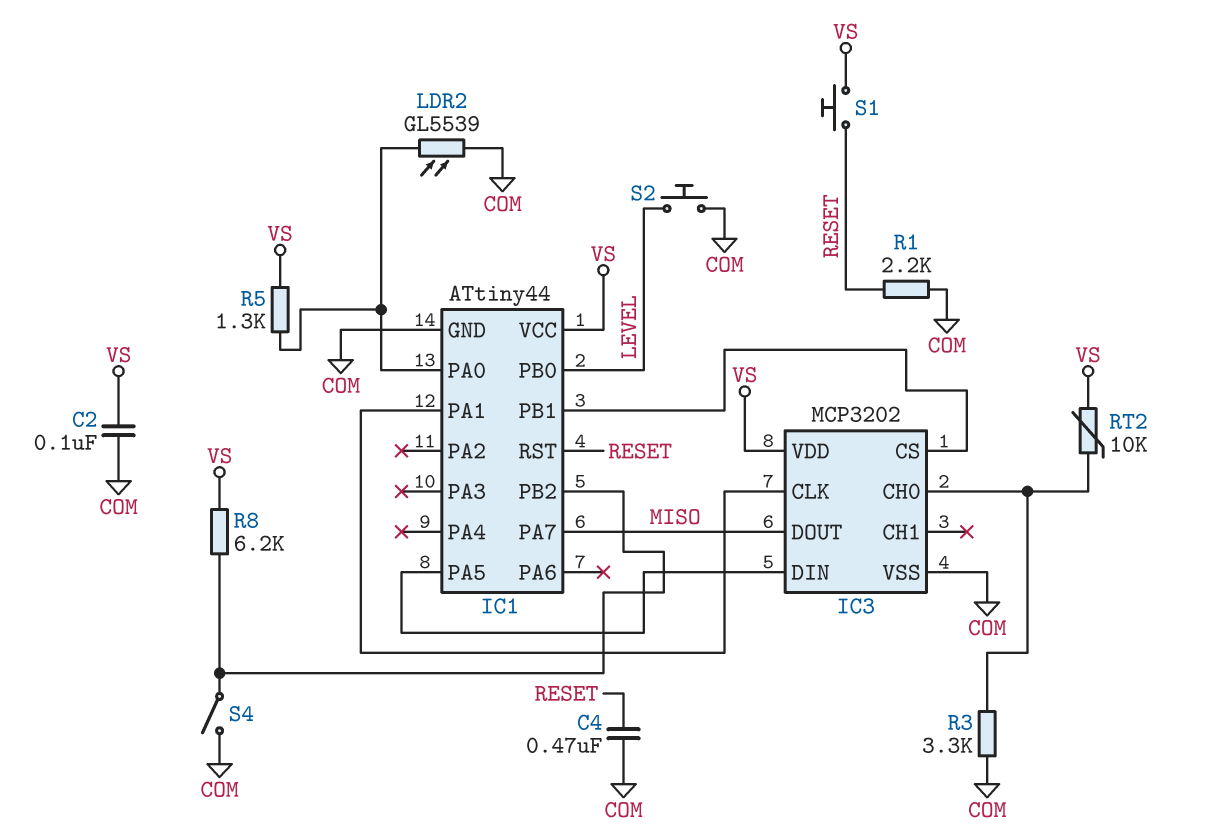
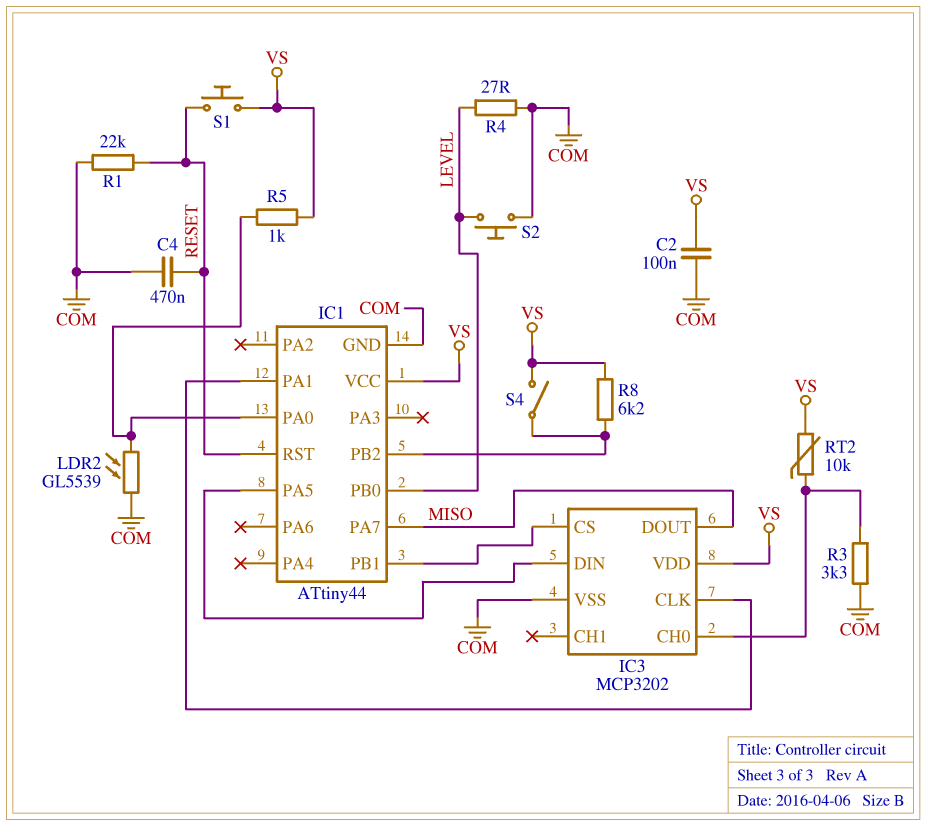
R1: 2.2k (COM, RESET) -> 22k (COM, RESET)
R4: none -> 27 (COM, LEVEL)
R5: 1.3k (IC1/PA0, VS) -> 1k (IC1/PA0, VS)
S4: switch (COM, IC1/PB2) -> switch (IC1/PB2, VS)

